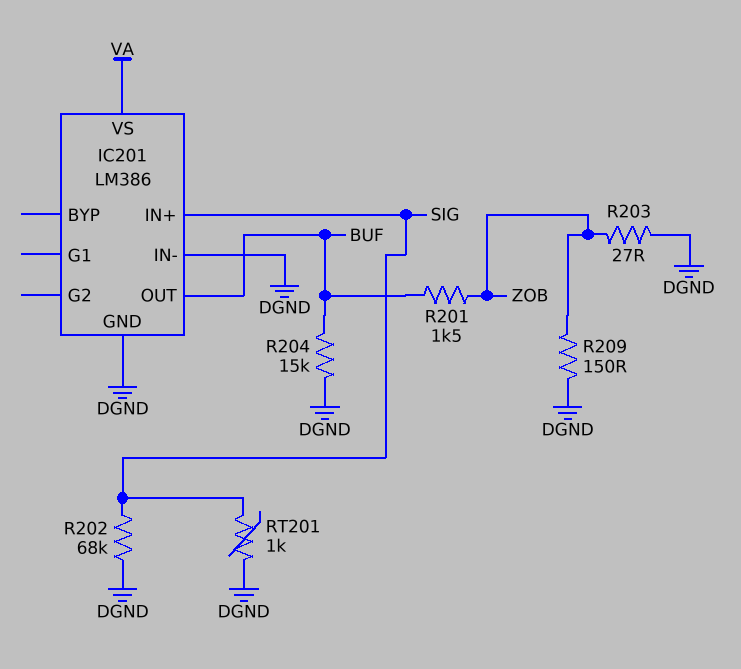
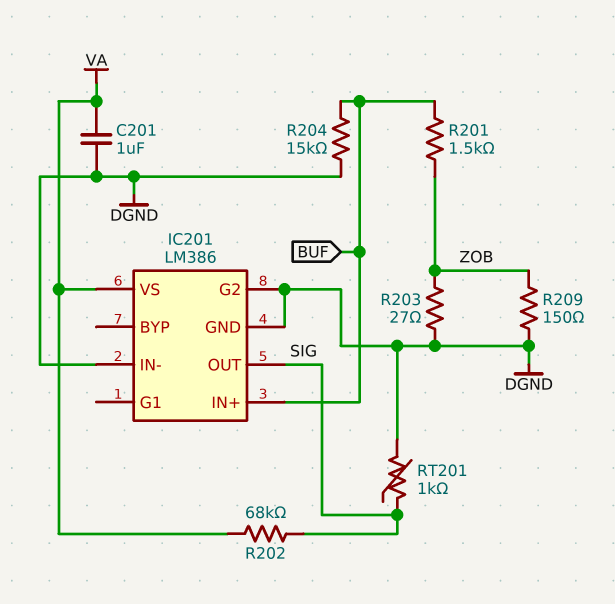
C201: none -> 1uF (DGND, VA)
IC201 pin G2: none -> DGND
IC201 pin IN+: SIG -> BUF
IC201 pin OUT: BUF -> SIG
R202: 68k (DGND, SIG) -> 68k (SIG, VA)

